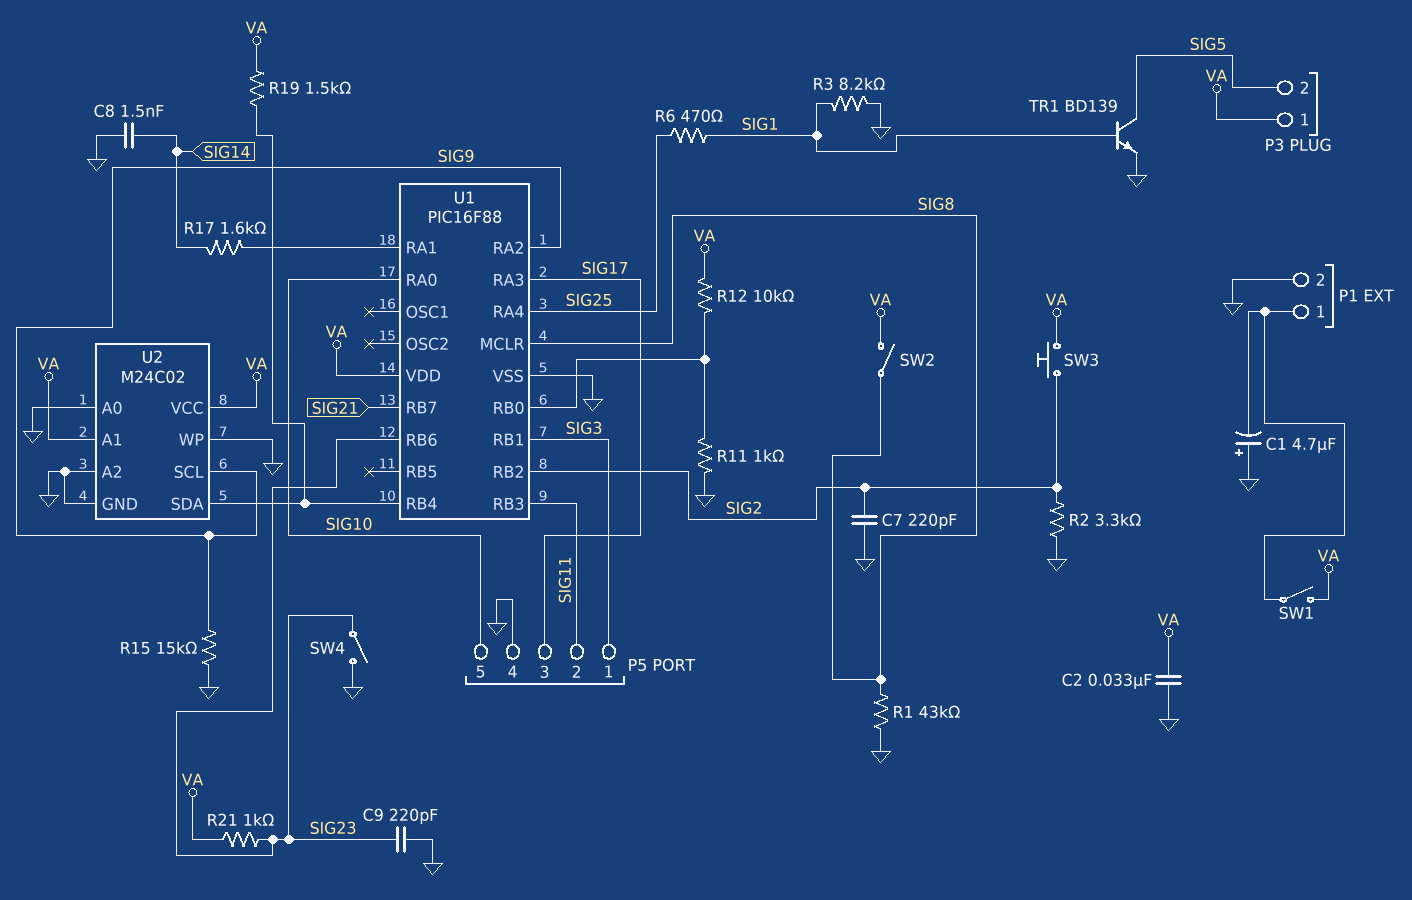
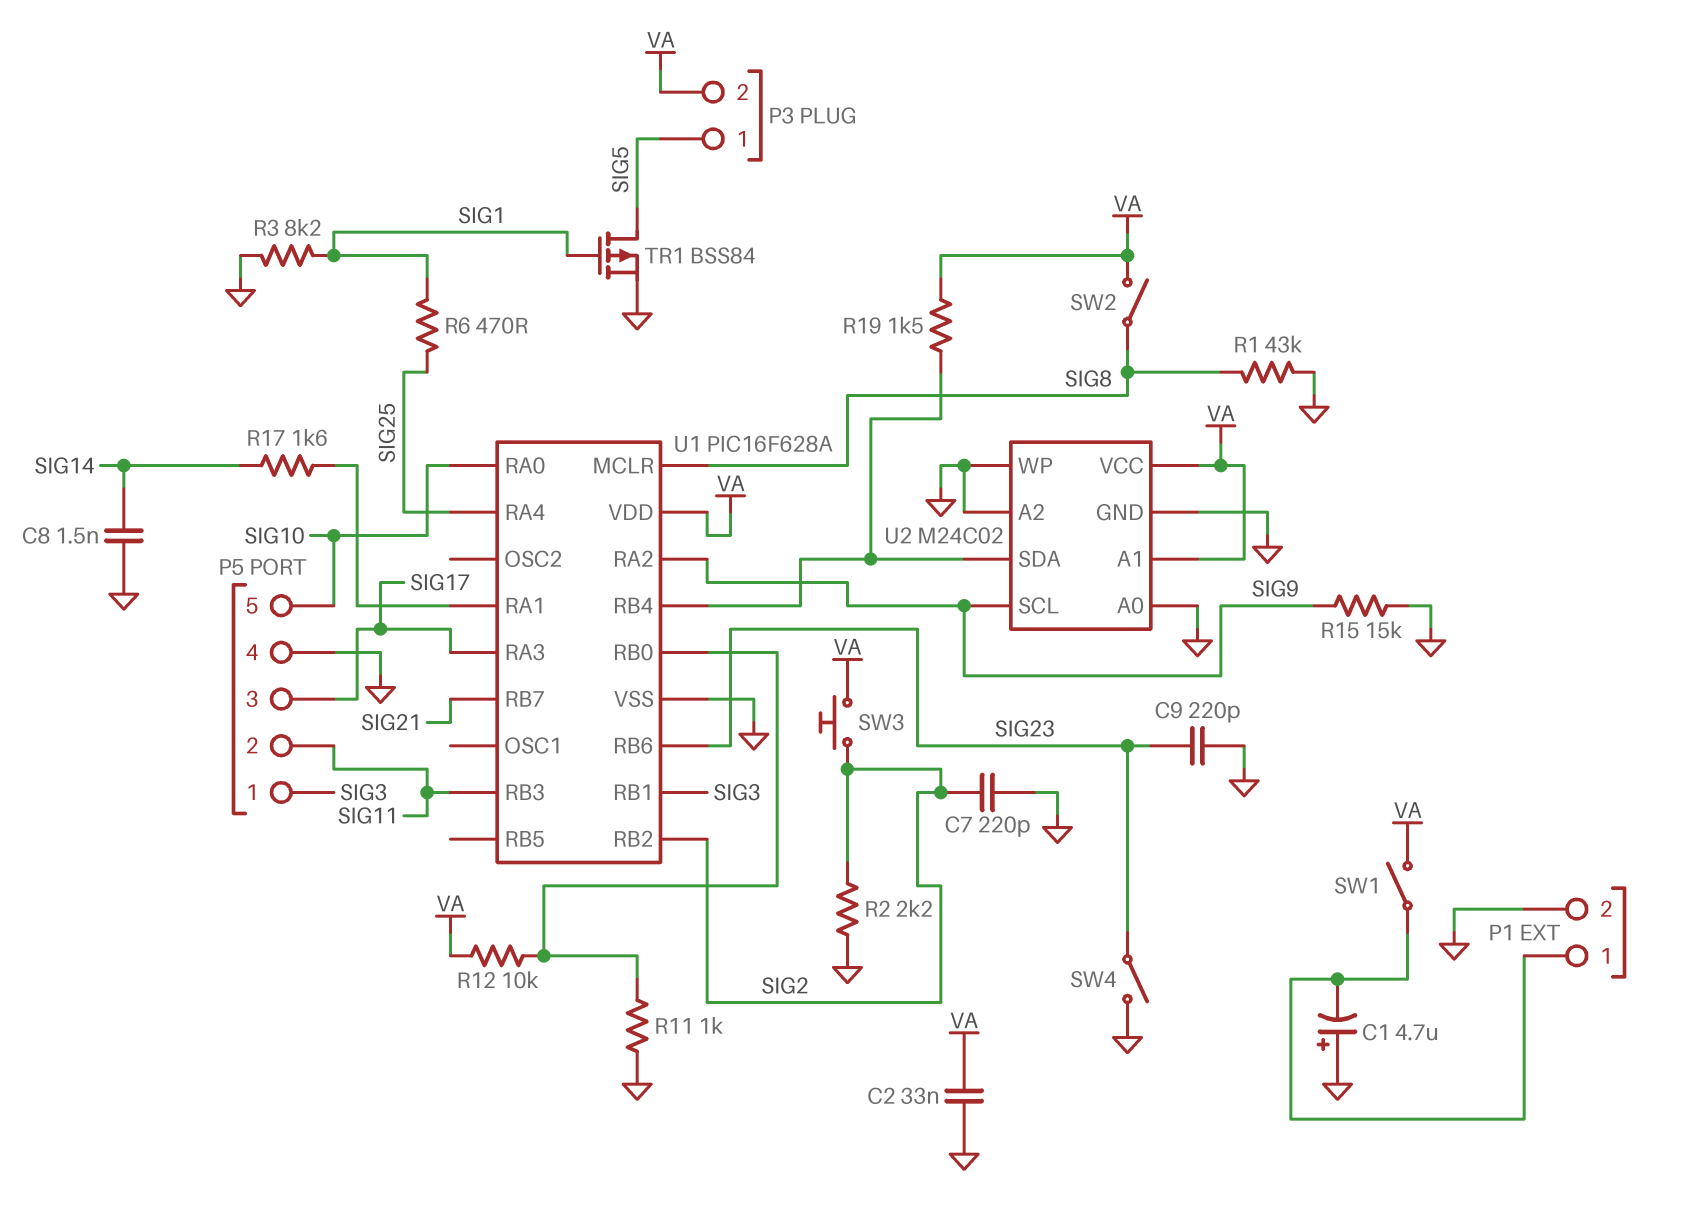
P3 pin 1: VA -> SIG5
P3 pin 2: SIG5 -> VA
R2: 3.3k (GND, SIG2) -> 2.2k (GND, SIG2)
R21: 1k (SIG23, VA) -> none
TR1: NPN BD139 (B SIG1, C SIG5, E GND) -> PMOS BSS84 (G SIG1, D SIG5, S GND)
U1: PIC16F88 -> PIC16F628A

